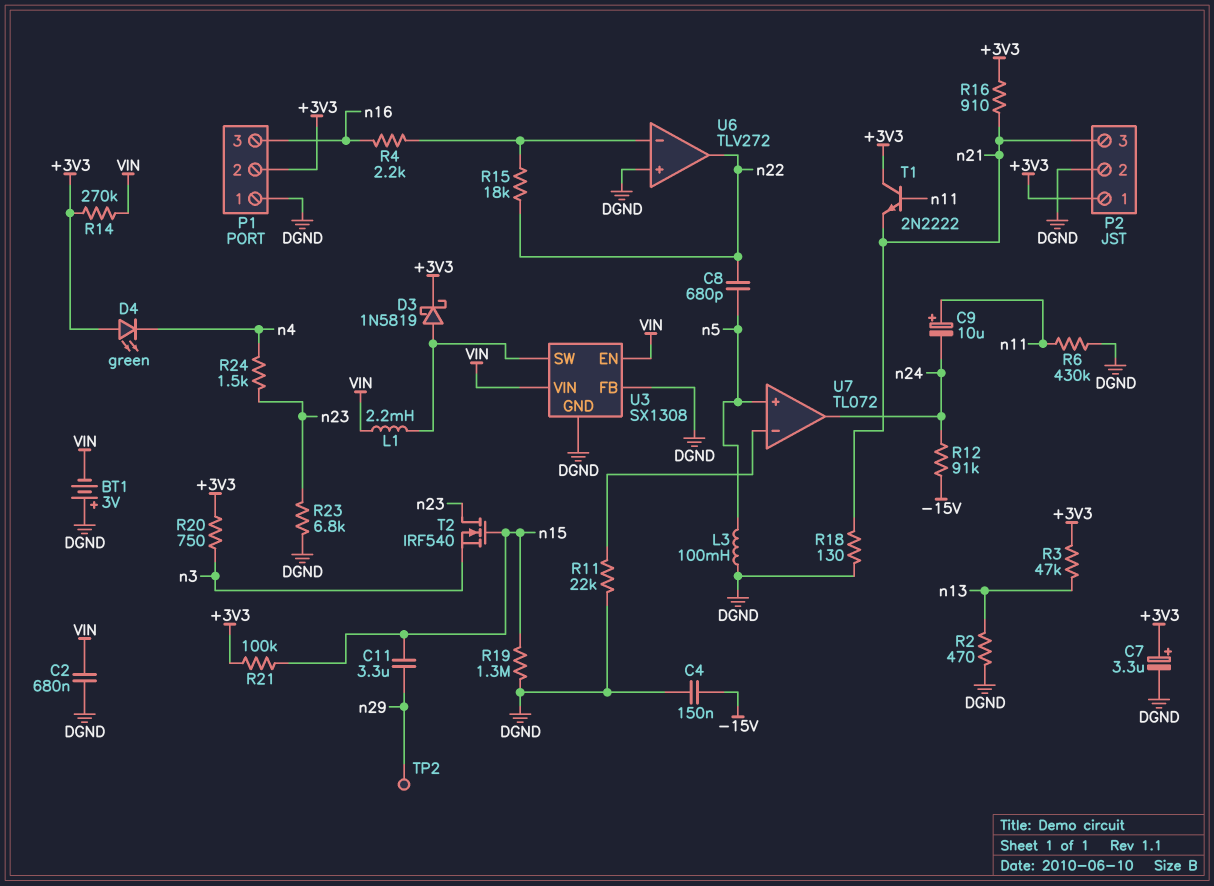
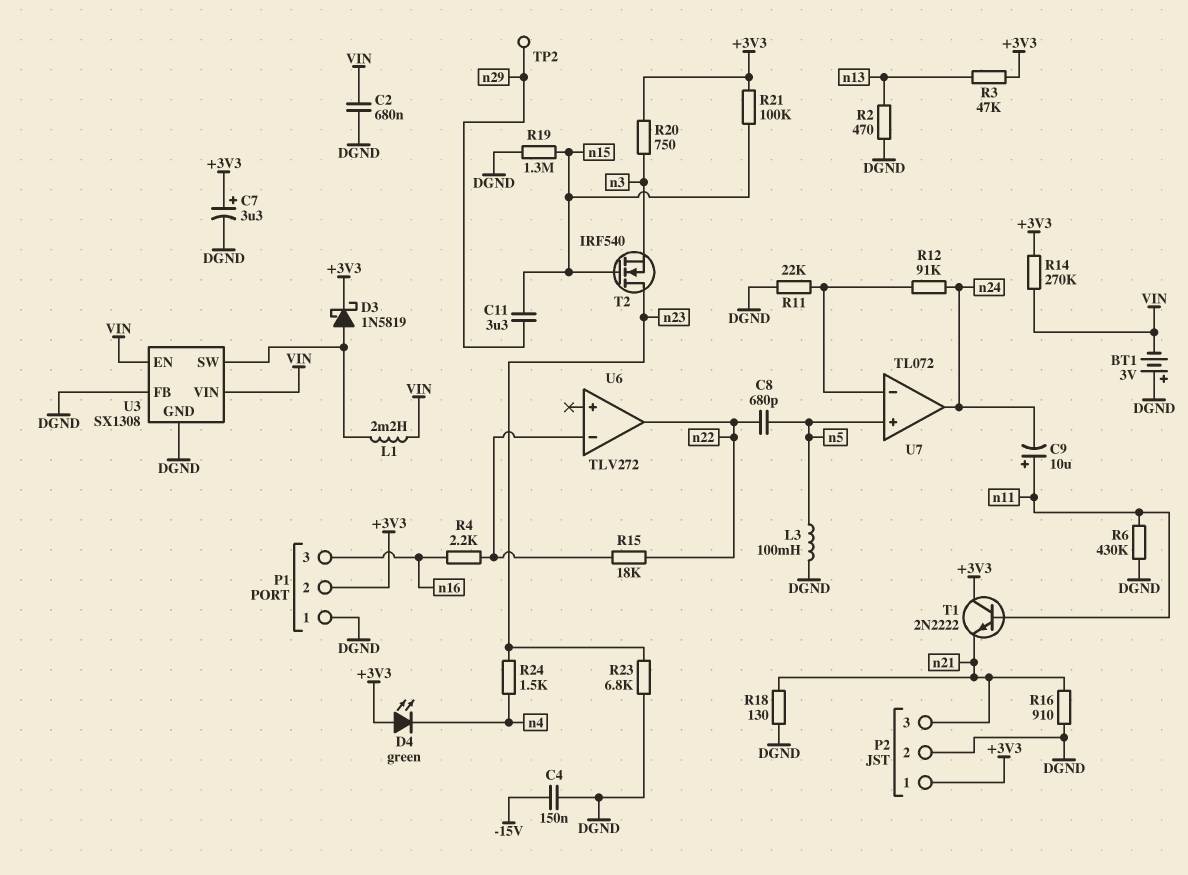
R12: 91k (-15V, n24) -> 91k (U7/in-, n24)
R16: 910 (+3V3, n21) -> 910 (DGND, n21)
U6 pin in+: DGND -> none

